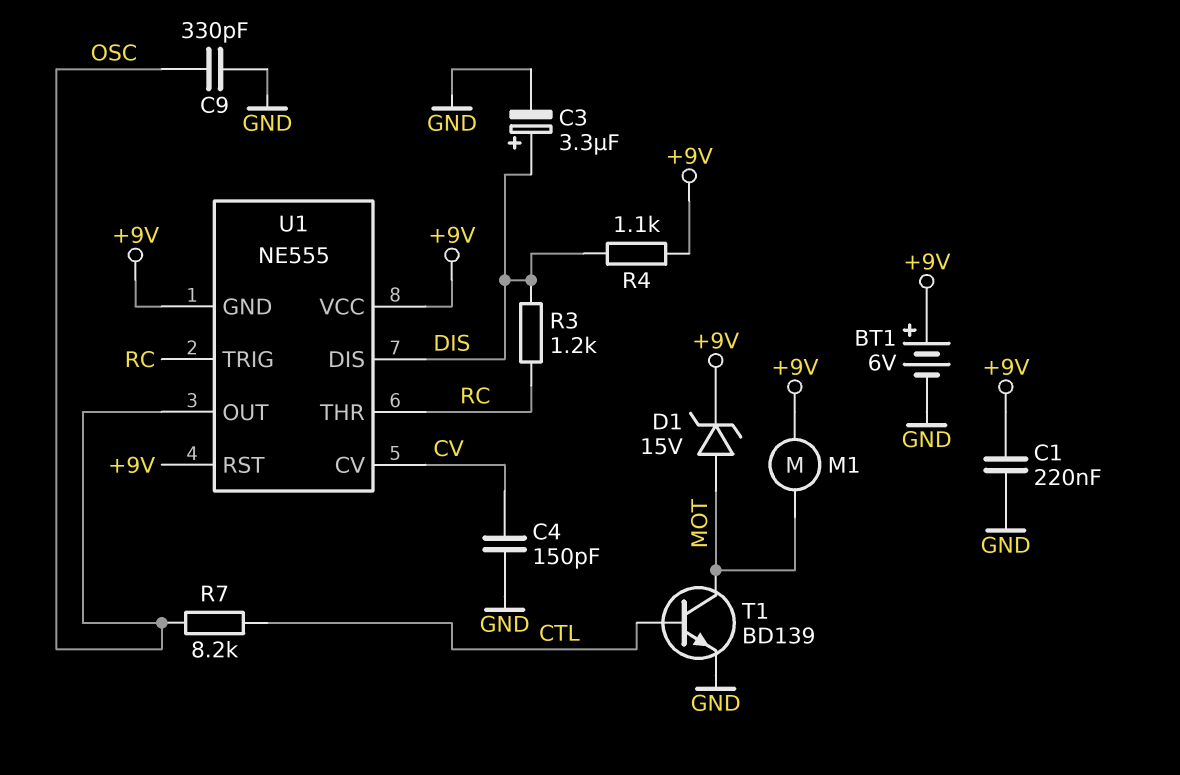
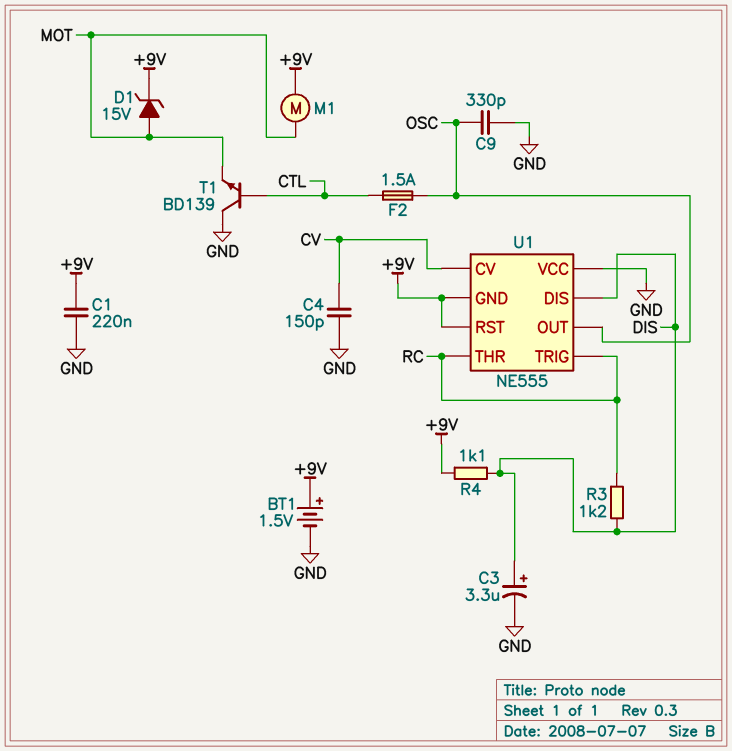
BT1: 6V (plus +9V, minus GND) -> 1.5V (plus +9V, minus GND)
F2: none -> 1.5A (CTL, OSC)
R7: 8.2k (CTL, OSC) -> none
T1: NPN BD139 (B CTL, C MOT, E GND) -> NPN BD139 (B CTL, C GND, E MOT)
U1 pin VCC: +9V -> GND

